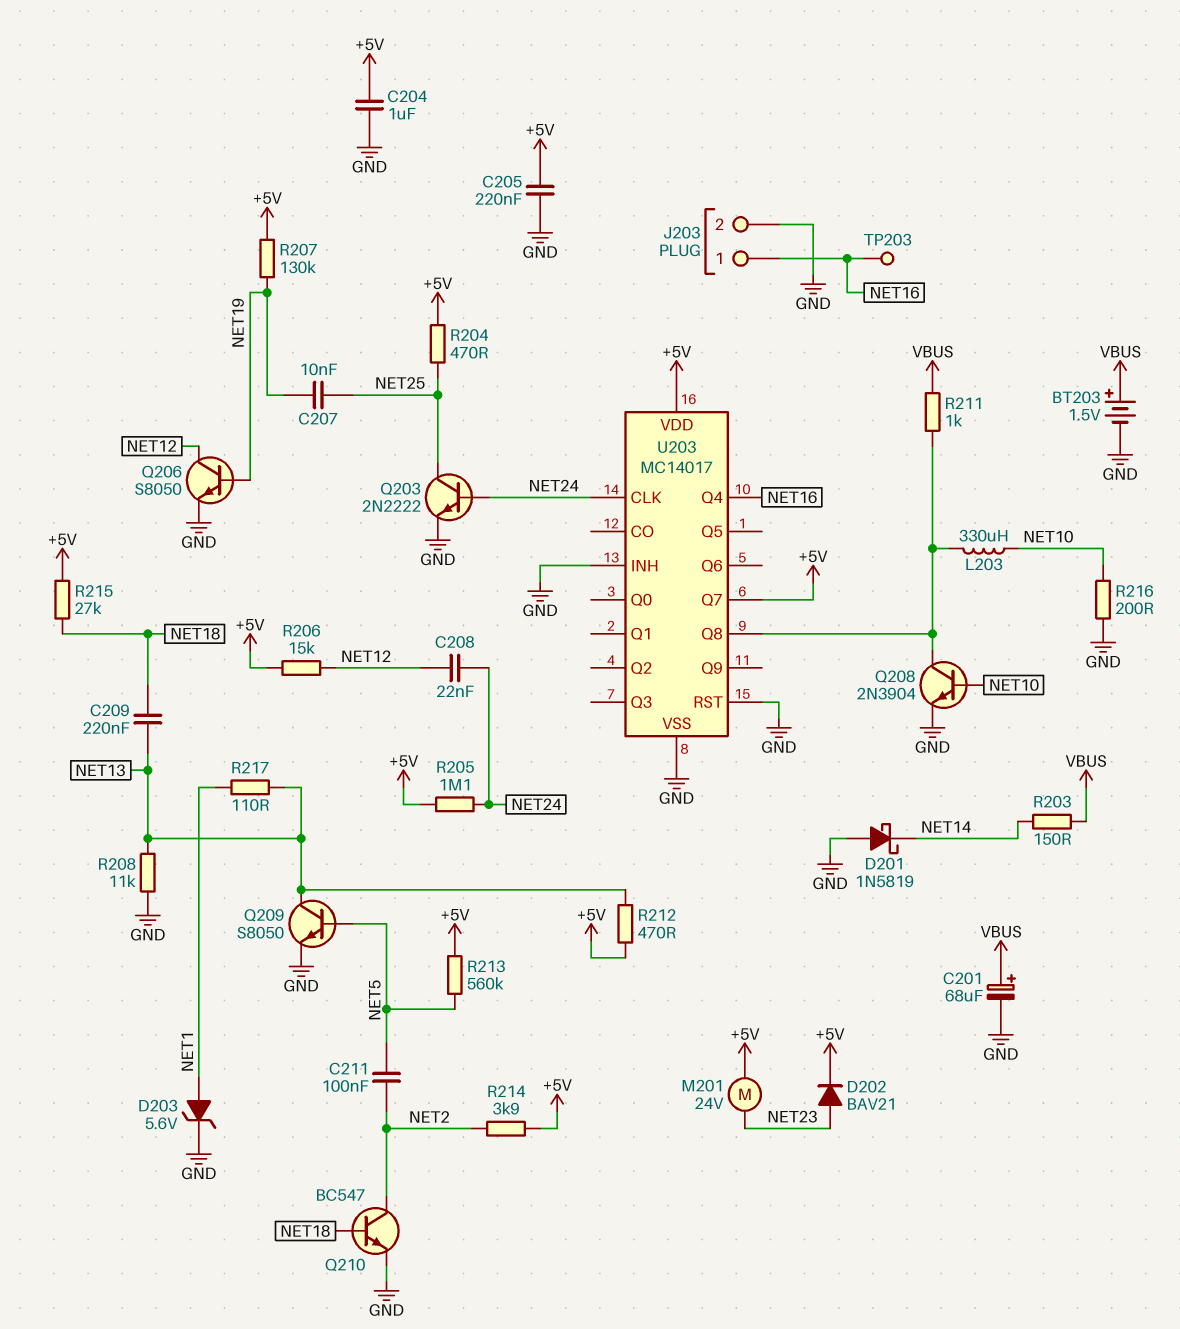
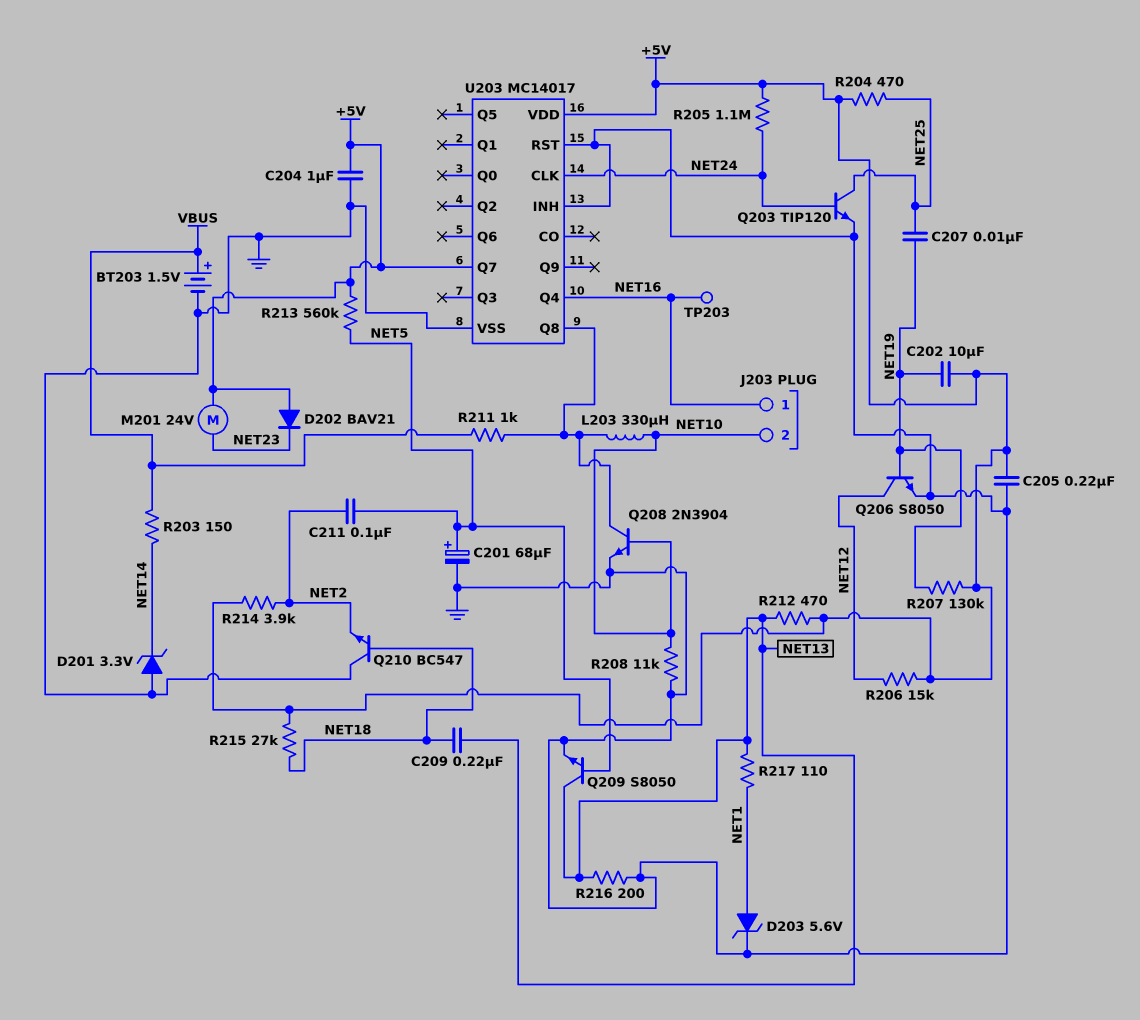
C201: 68uF (plus VBUS, minus GND) -> 68uF (plus NET5, minus GND)
C202: none -> 10uF (+5V, NET19)
C208: 22nF (NET12, NET24) -> none
D201: schottky 1N5819 (A GND, K NET14) -> zener 3.3V (A GND, K NET14)
D202: diode BAV21 (A NET23, K +5V) -> diode BAV21 (A +5V, K NET23)
J203 pin 2: GND -> NET10
Q203: NPN 2N2222 (B NET24, C NET25, E GND) -> NPN TIP120 (B NET24, C NET25, E GND)
Q210: NPN BC547 (B NET18, C NET2, E GND) -> NPN BC547 (B NET18, C GND, E NET2)
R208: 11k (GND, NET13) -> 11k (GND, NET10)
R216: 200 (GND, NET10) -> 200 (GND, NET13)

